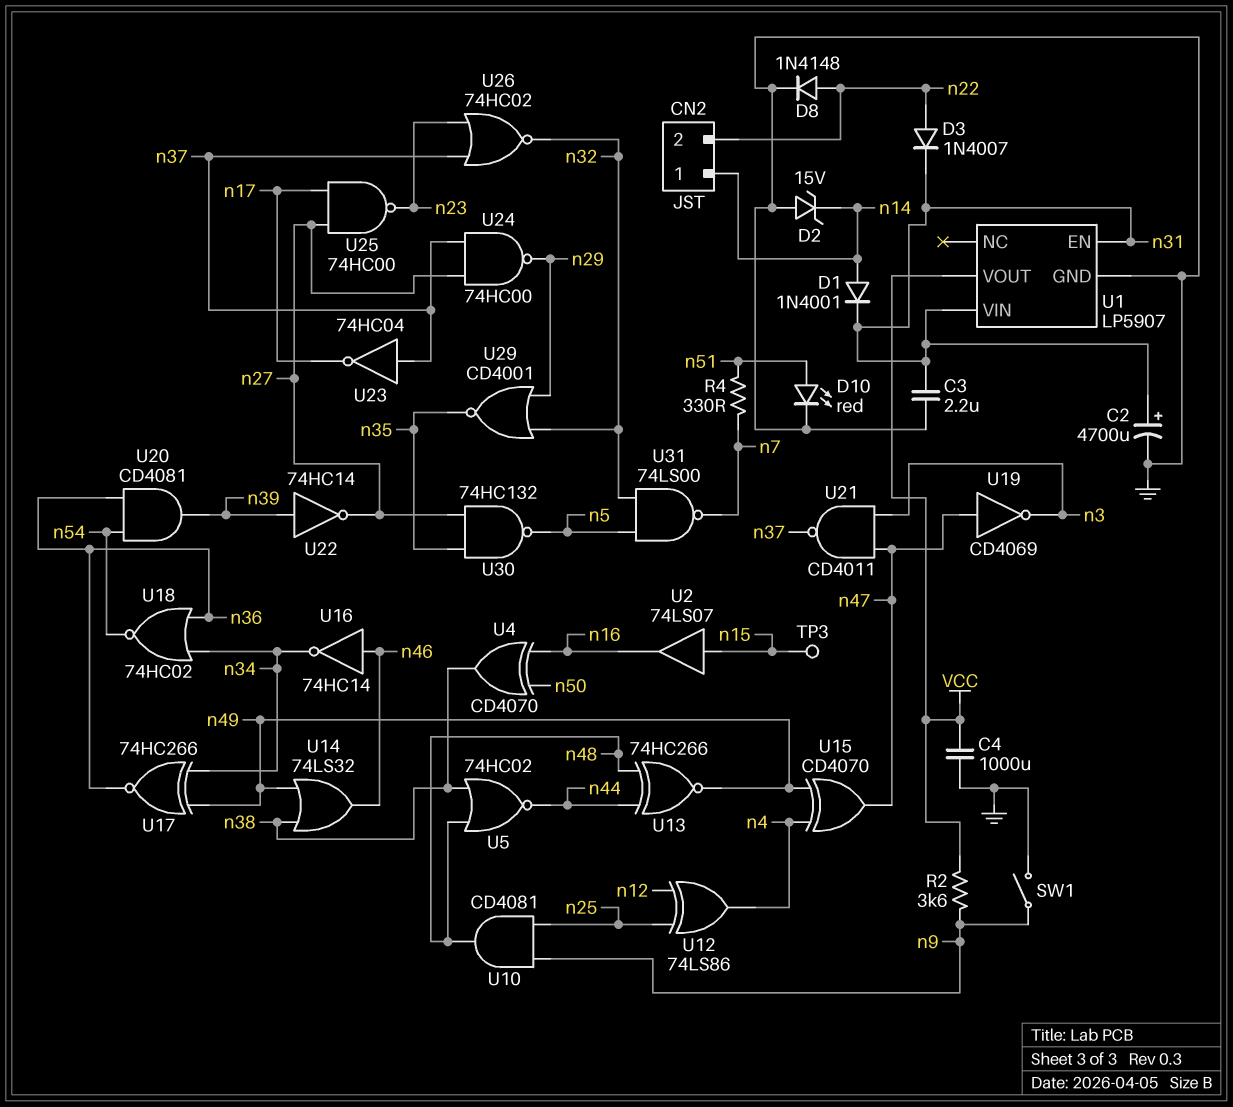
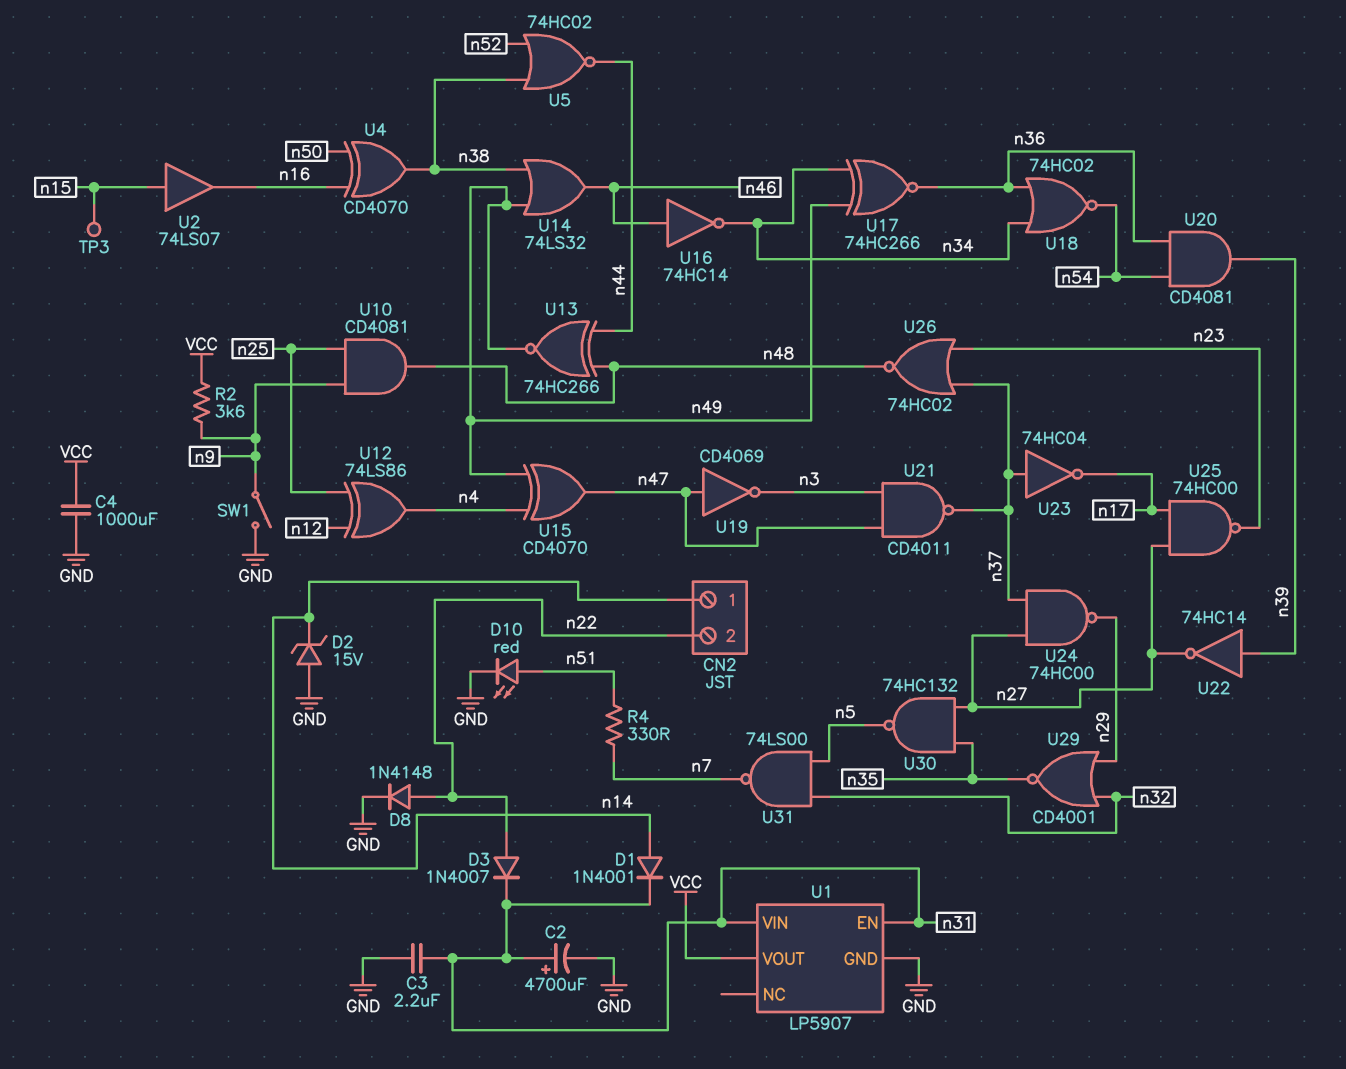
U5: NOR 74HC02 (in n38, in n48, out n44) -> NOR 74HC02 (in n38, in n52, out n44)
U26: NOR 74HC02 (in n23, in n37, out n32) -> NOR 74HC02 (in n23, in n37, out n48)

